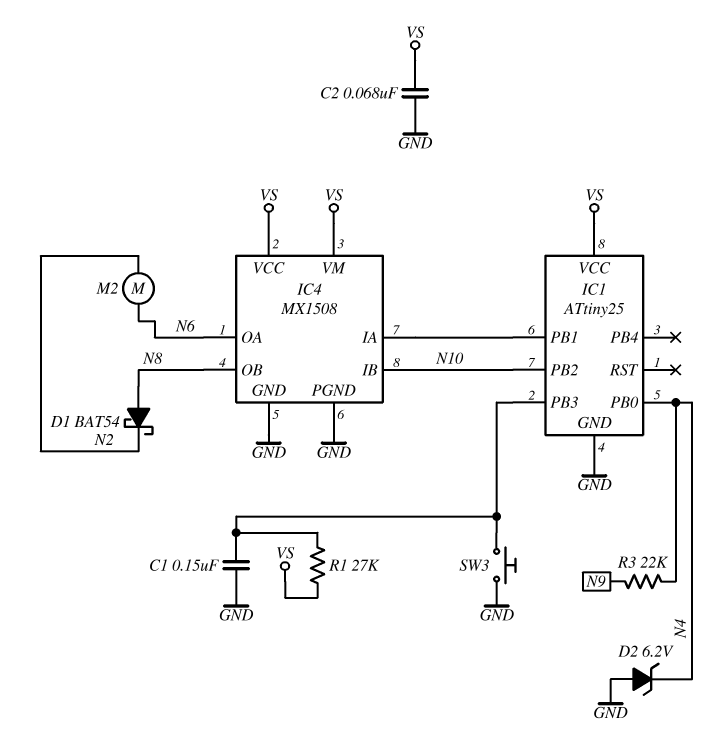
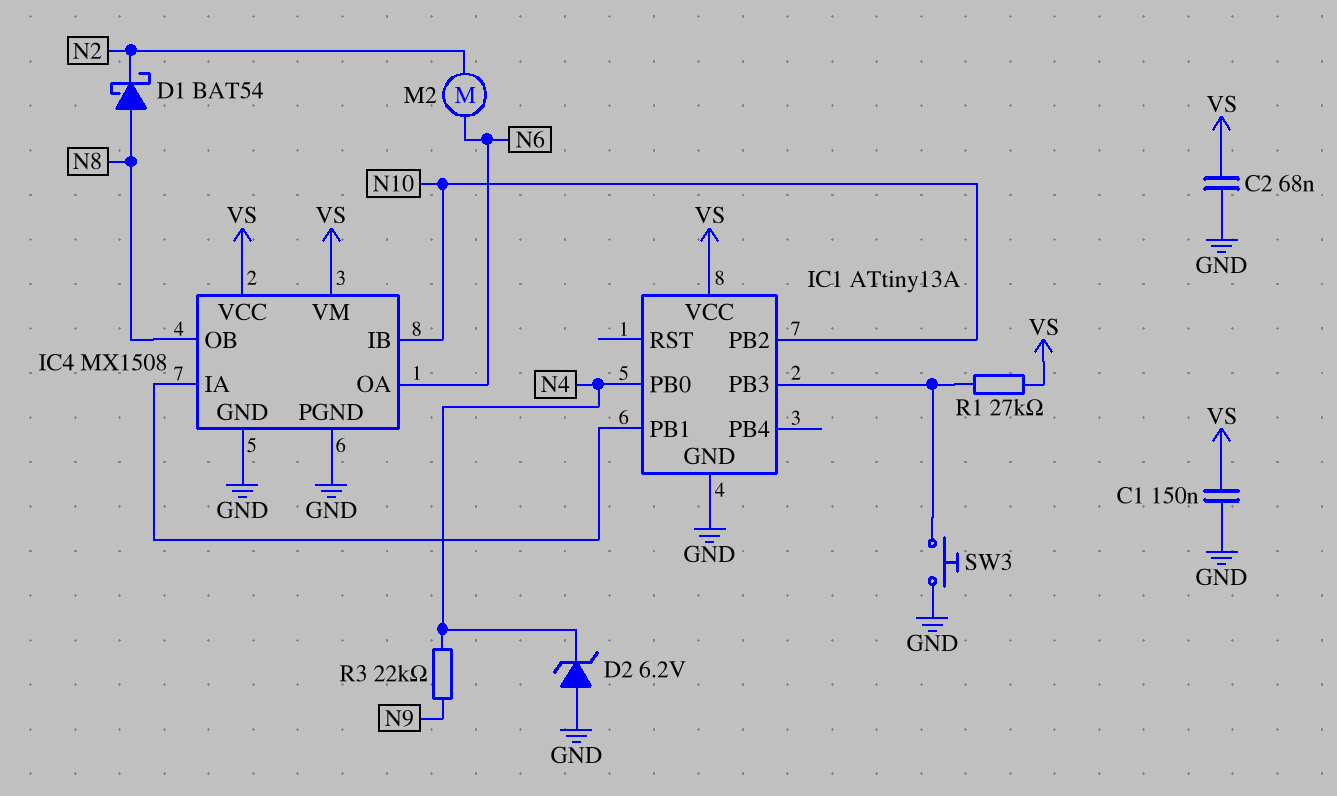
C1: 150nF (GND, IC1/PB3) -> 150nF (GND, VS)
IC1: ATtiny25 -> ATtiny13A

